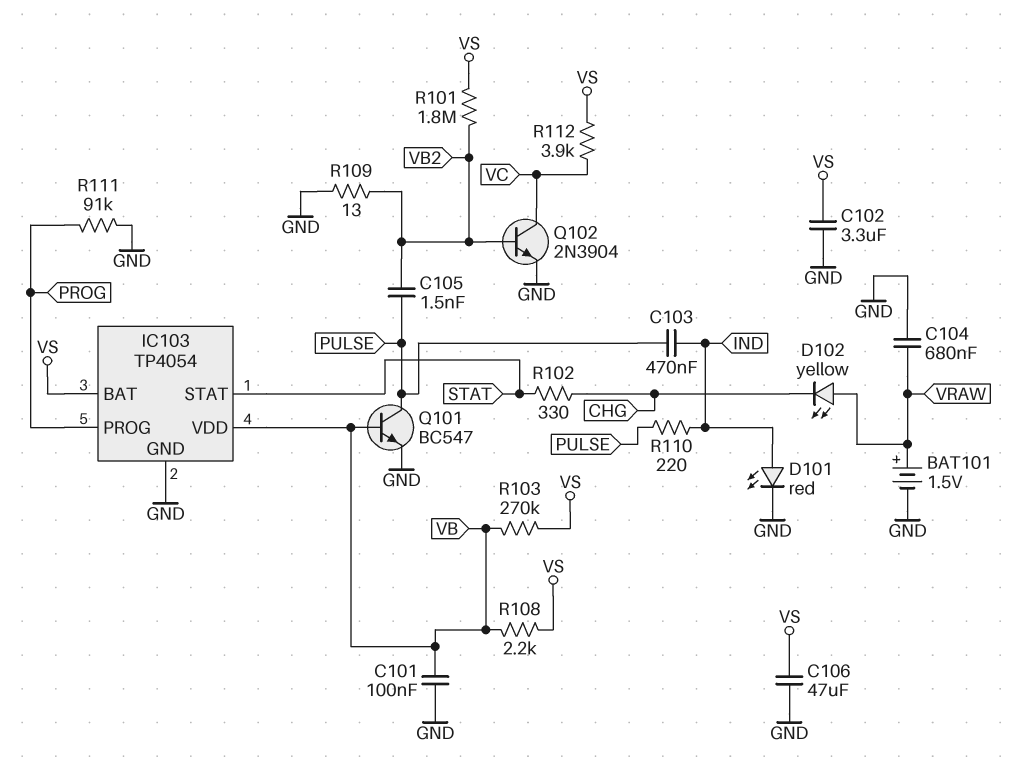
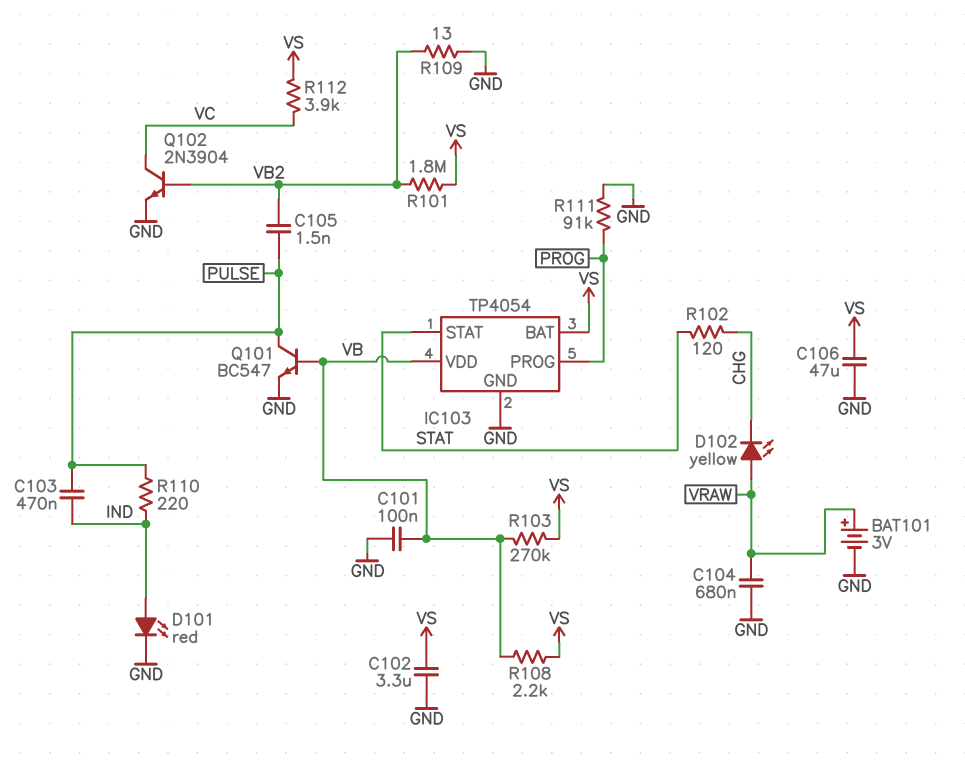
BAT101: 1.5V (plus VRAW, minus GND) -> 3V (plus VRAW, minus GND)
R102: 330 (CHG, STAT) -> 120 (CHG, STAT)

